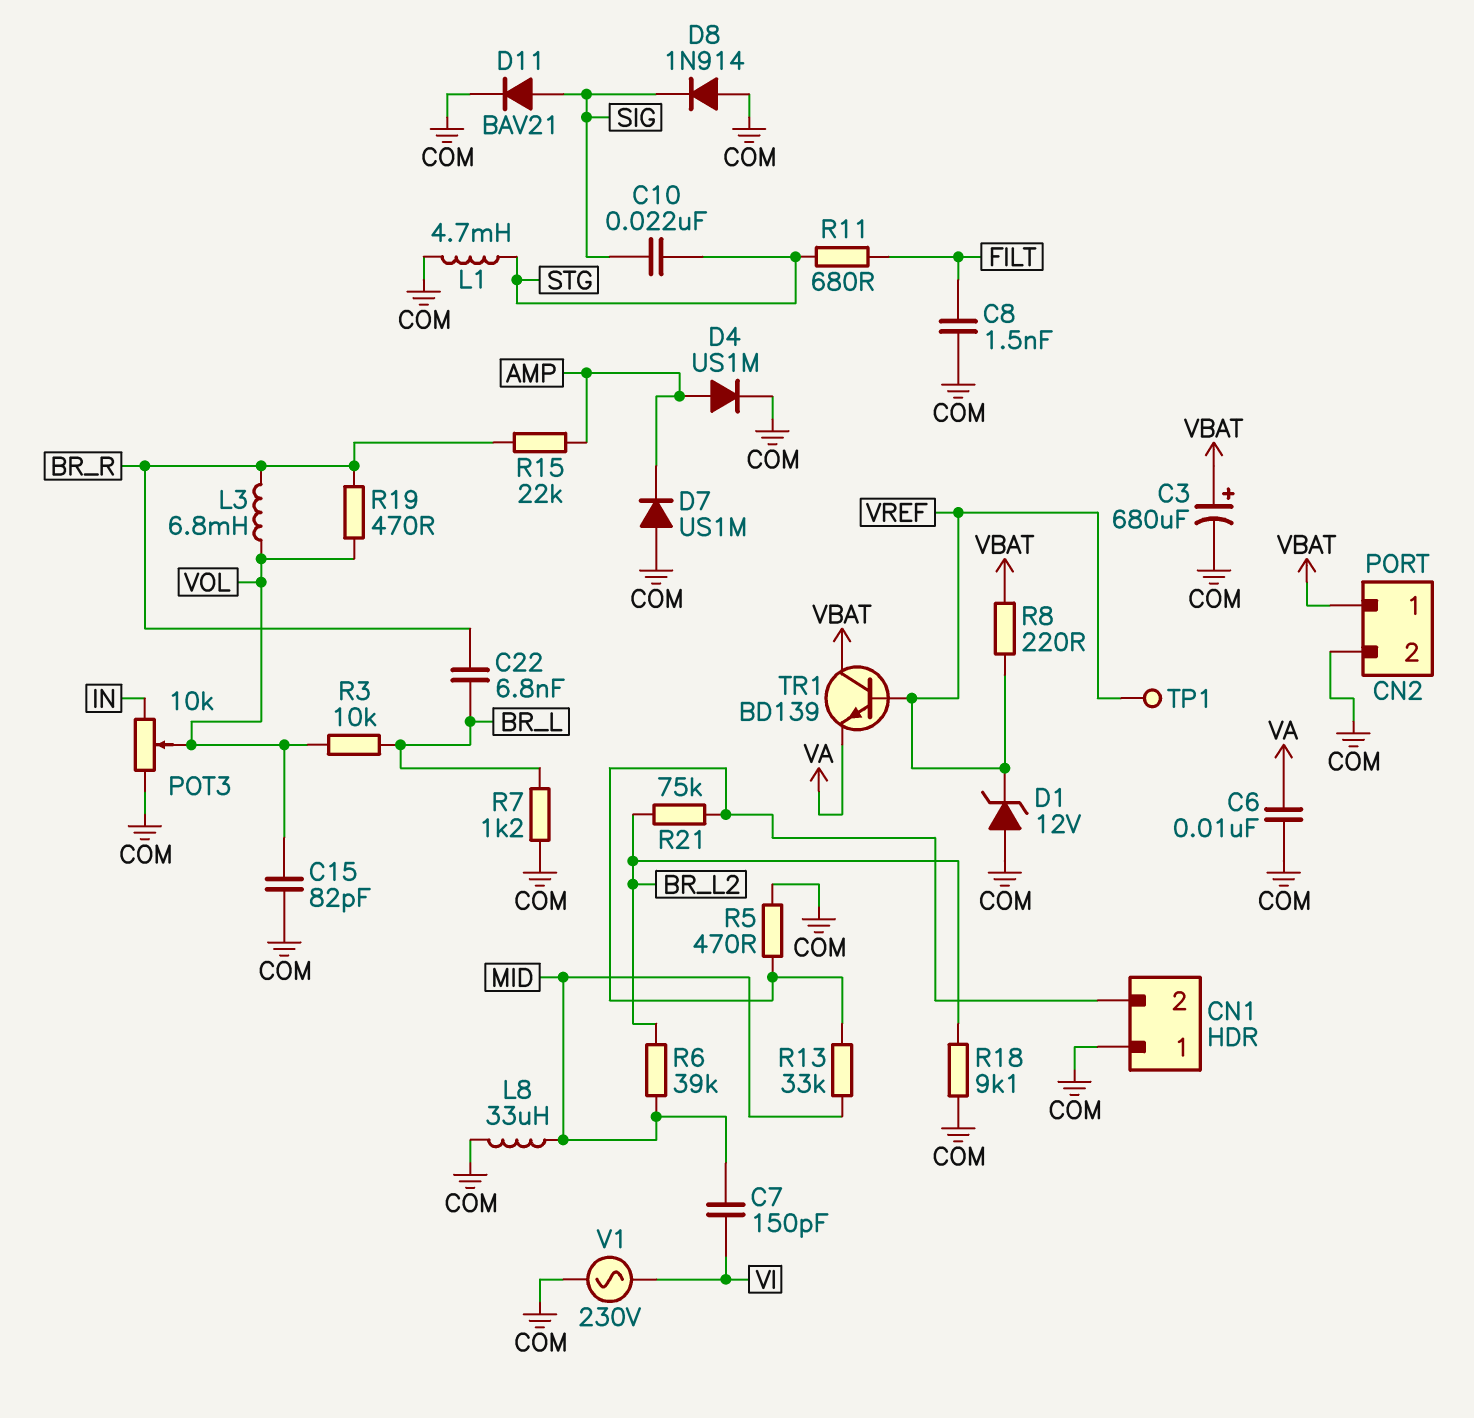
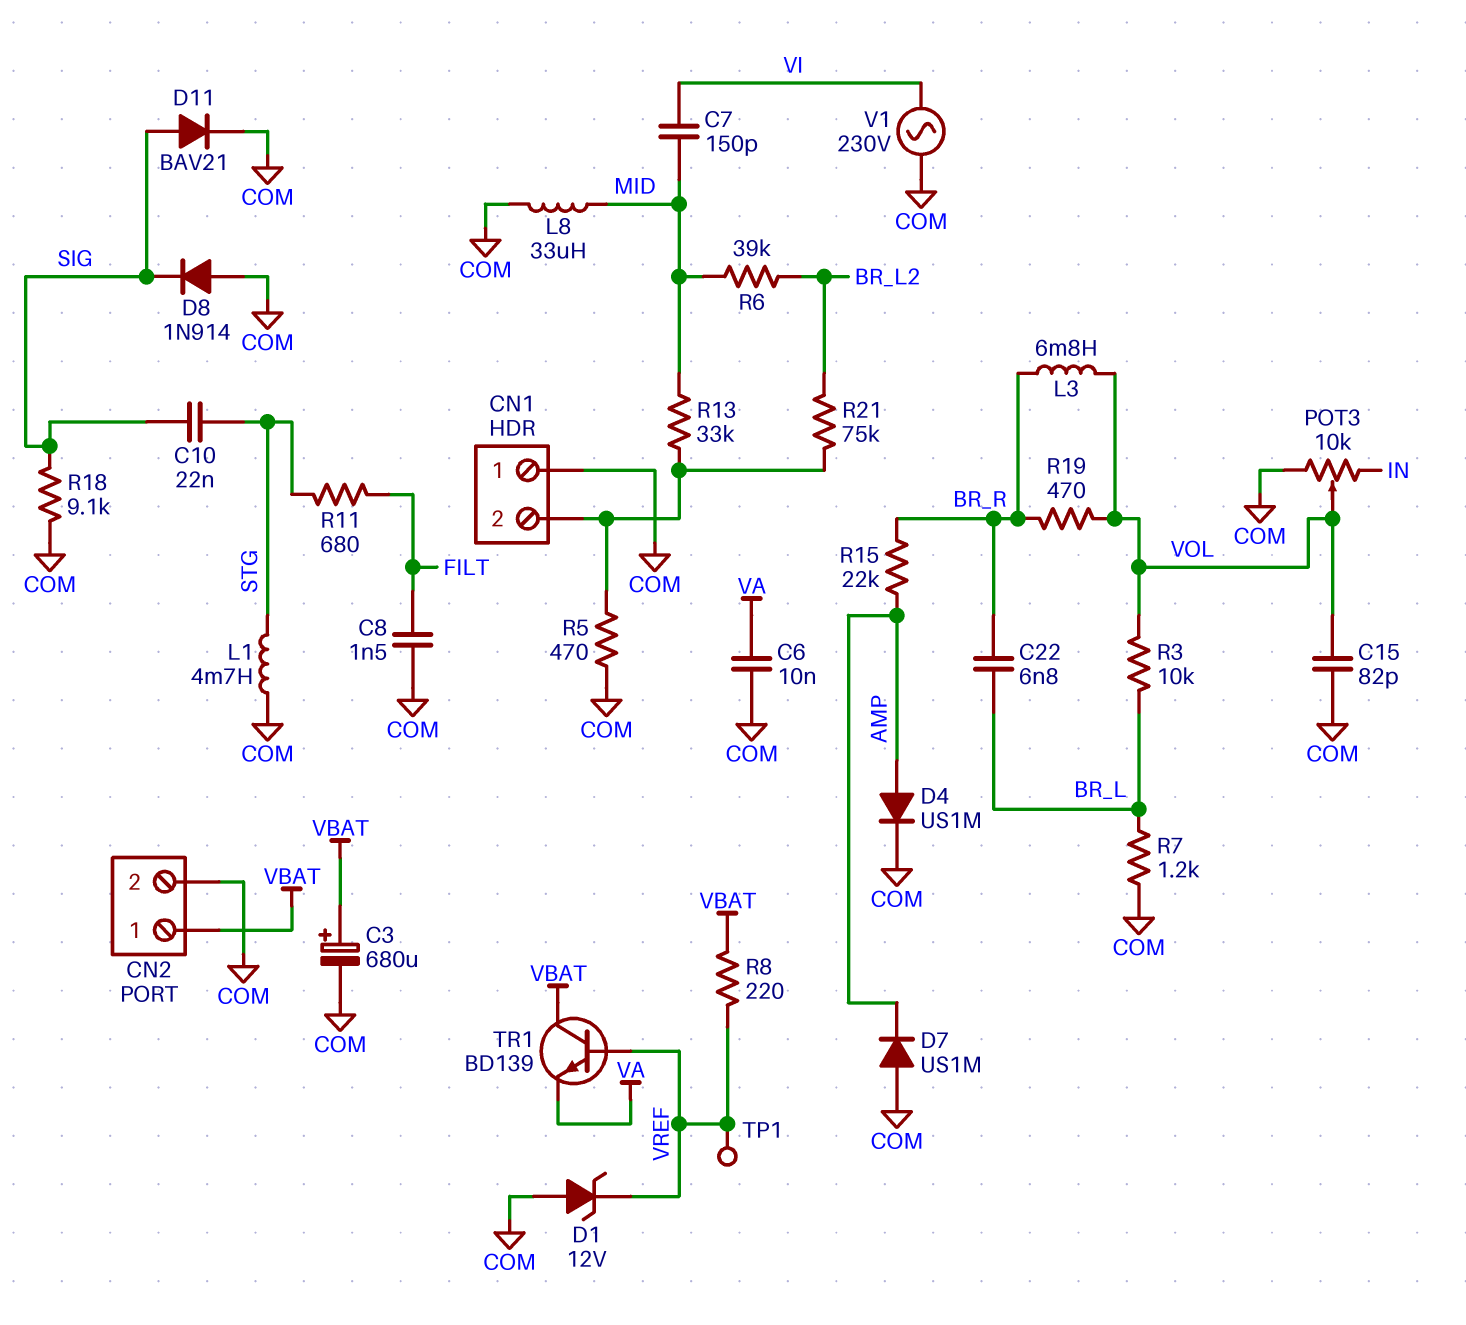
R18: 9.1k (BR_L2, COM) -> 9.1k (COM, SIG)

